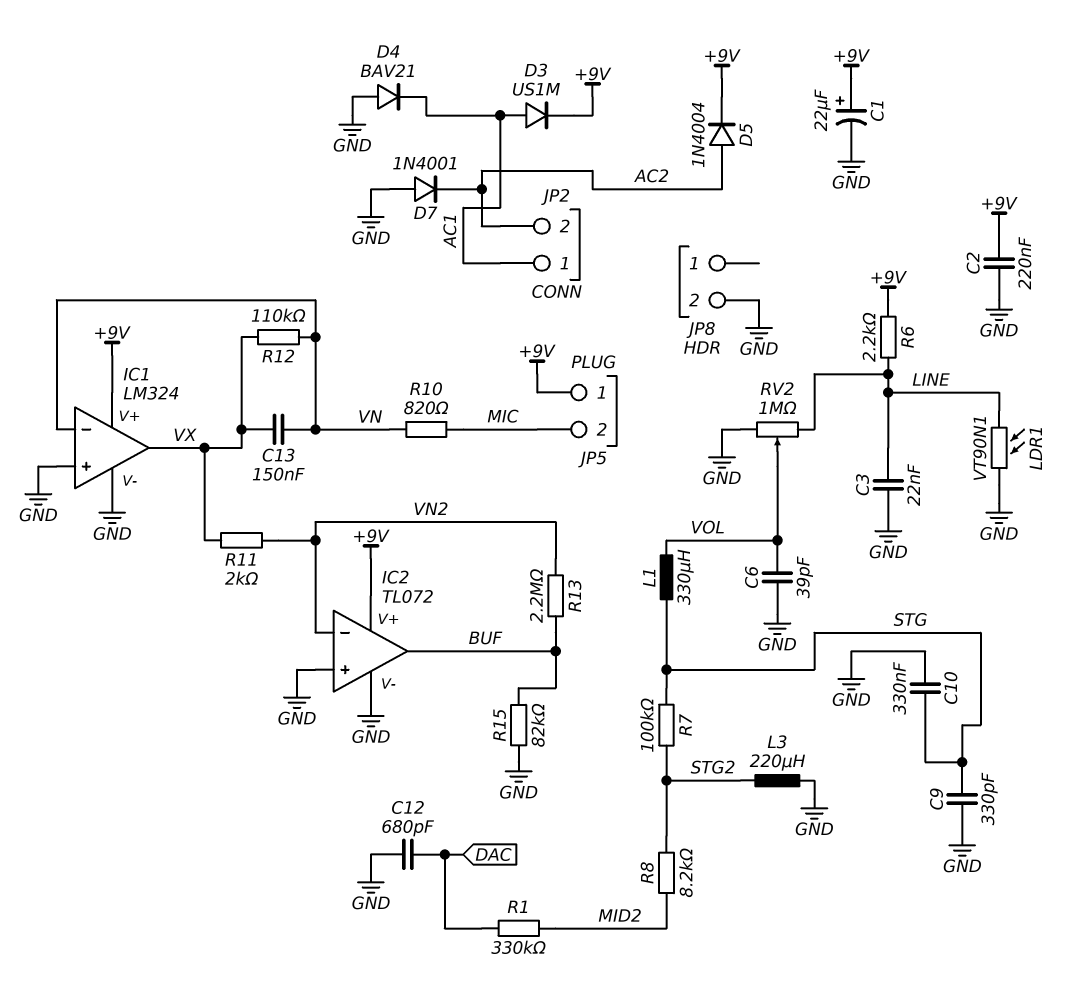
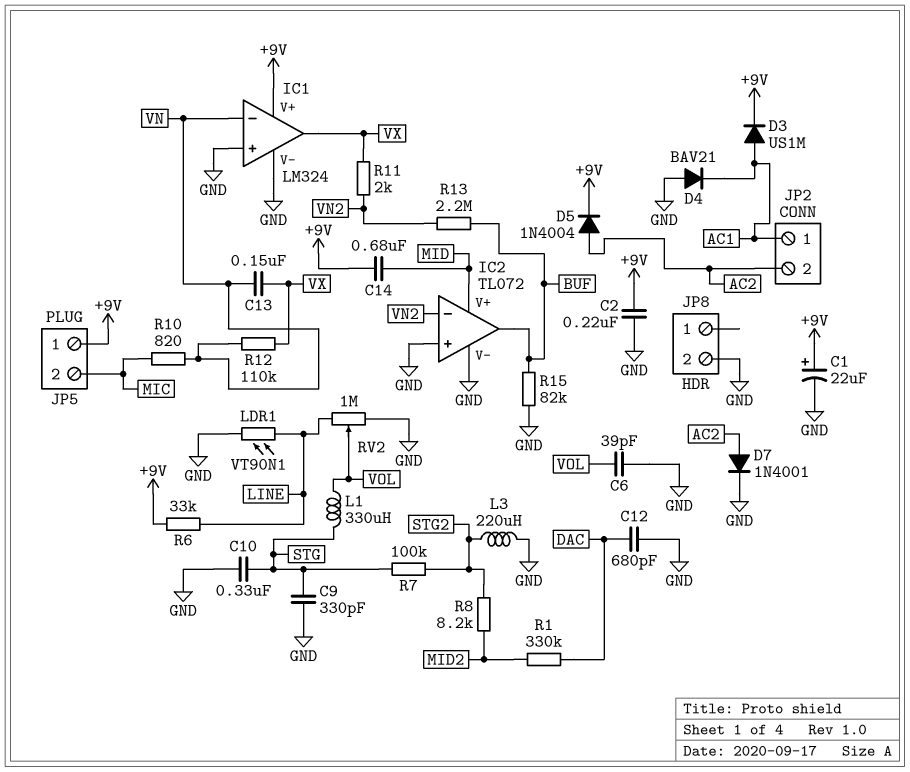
C3: 22nF (GND, LINE) -> none
C14: none -> 680nF (+9V, MID)
D7: diode 1N4001 (A GND, K AC2) -> diode 1N4001 (A AC2, K GND)
IC2 pin V+: +9V -> MID
R6: 2.2k (+9V, LINE) -> 33k (+9V, LINE)

